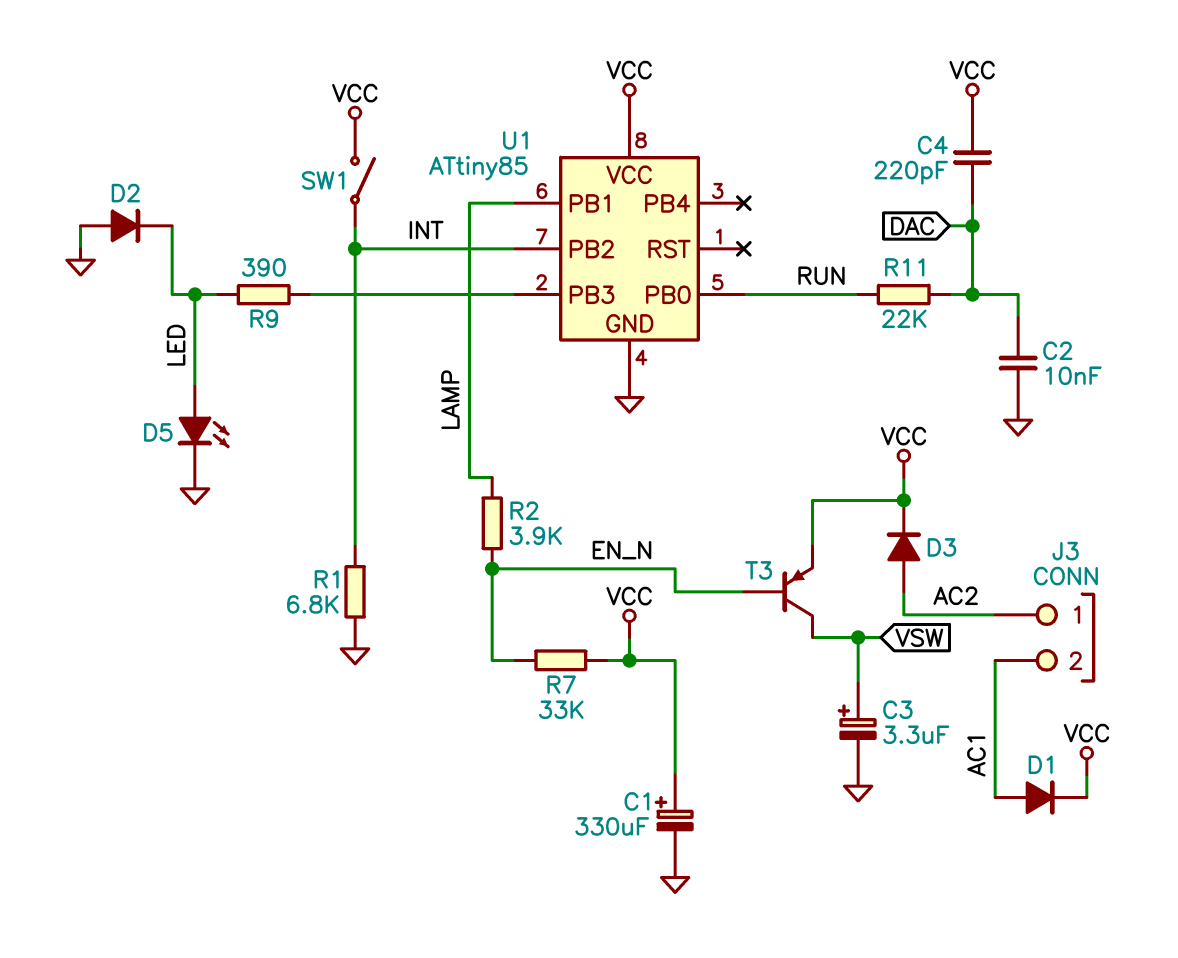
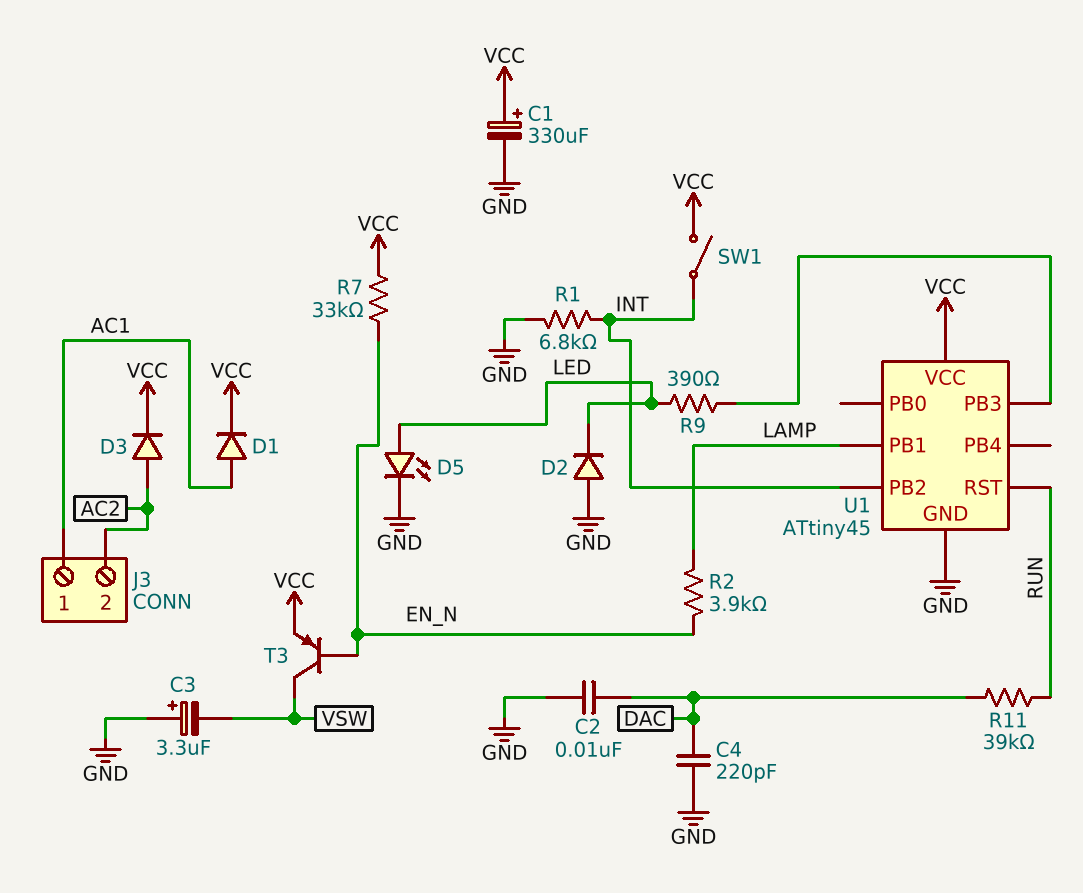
C3: 3.3uF (plus VSW, minus GND) -> 3.3uF (plus GND, minus VSW)
C4: 220pF (DAC, VCC) -> 220pF (DAC, GND)
J3 pin 1: AC2 -> AC1
J3 pin 2: AC1 -> AC2
R11: 22k (DAC, RUN) -> 39k (DAC, RUN)
U1: ATtiny85 -> ATtiny45
U1 pin PB0: RUN -> none
U1 pin RST: none -> RUN

